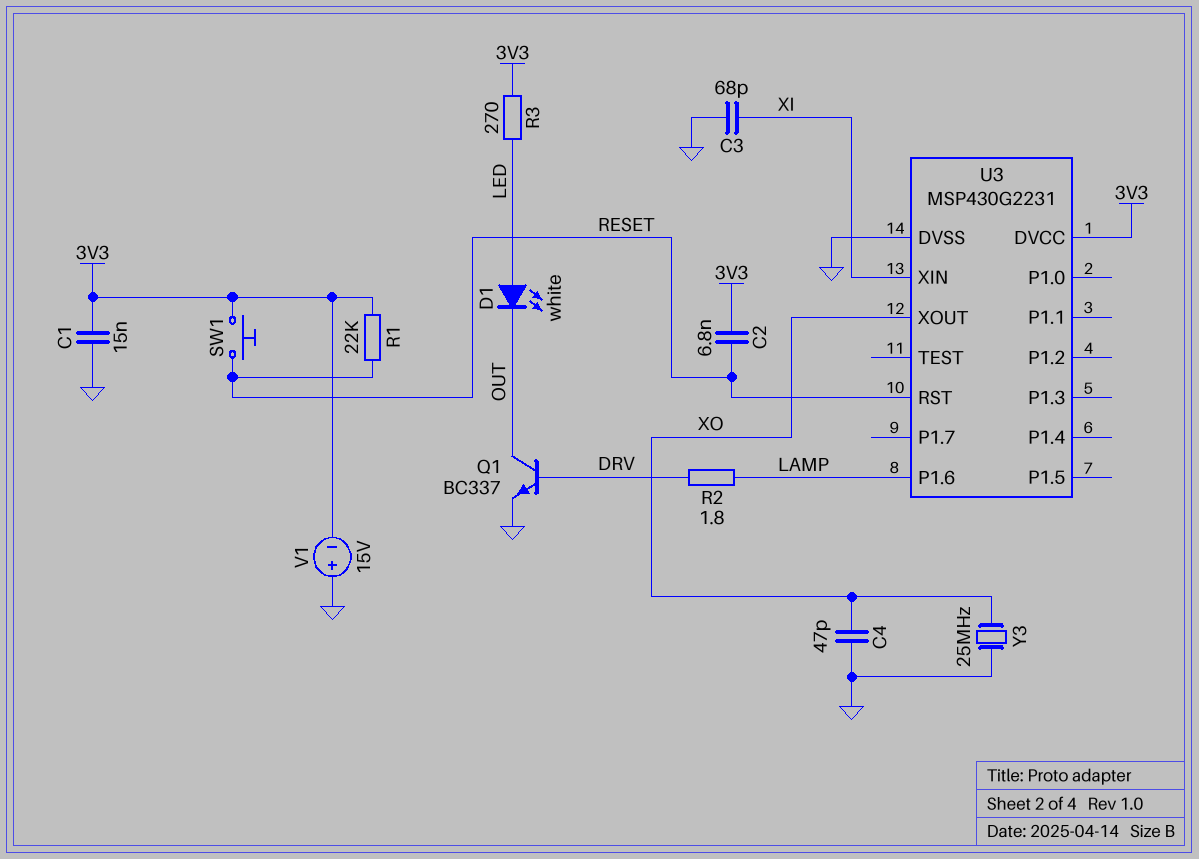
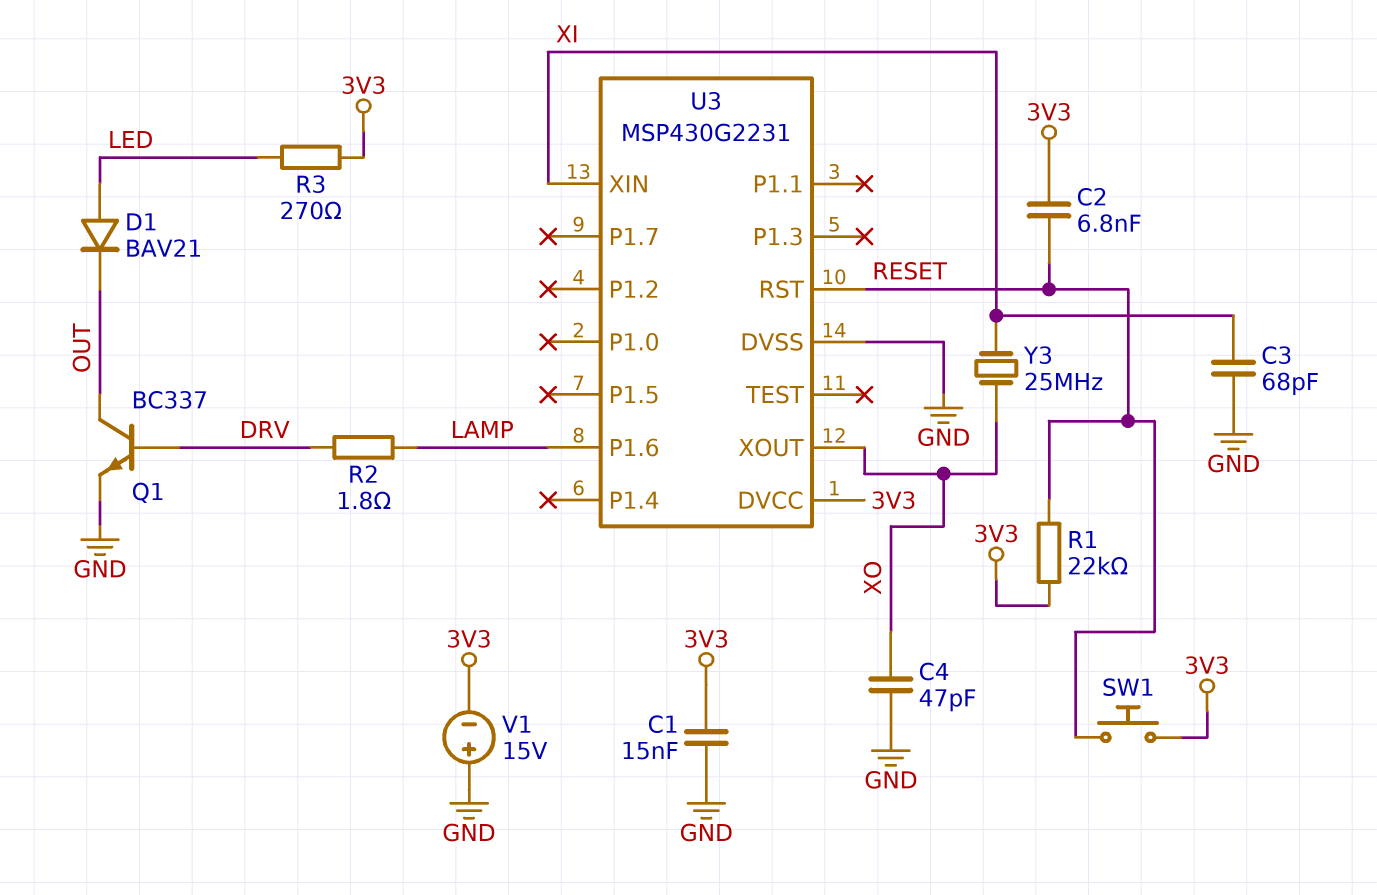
D1: LED white (A LED, K OUT) -> diode BAV21 (A LED, K OUT)
Y3: 25MHz (GND, XO) -> 25MHz (XI, XO)

